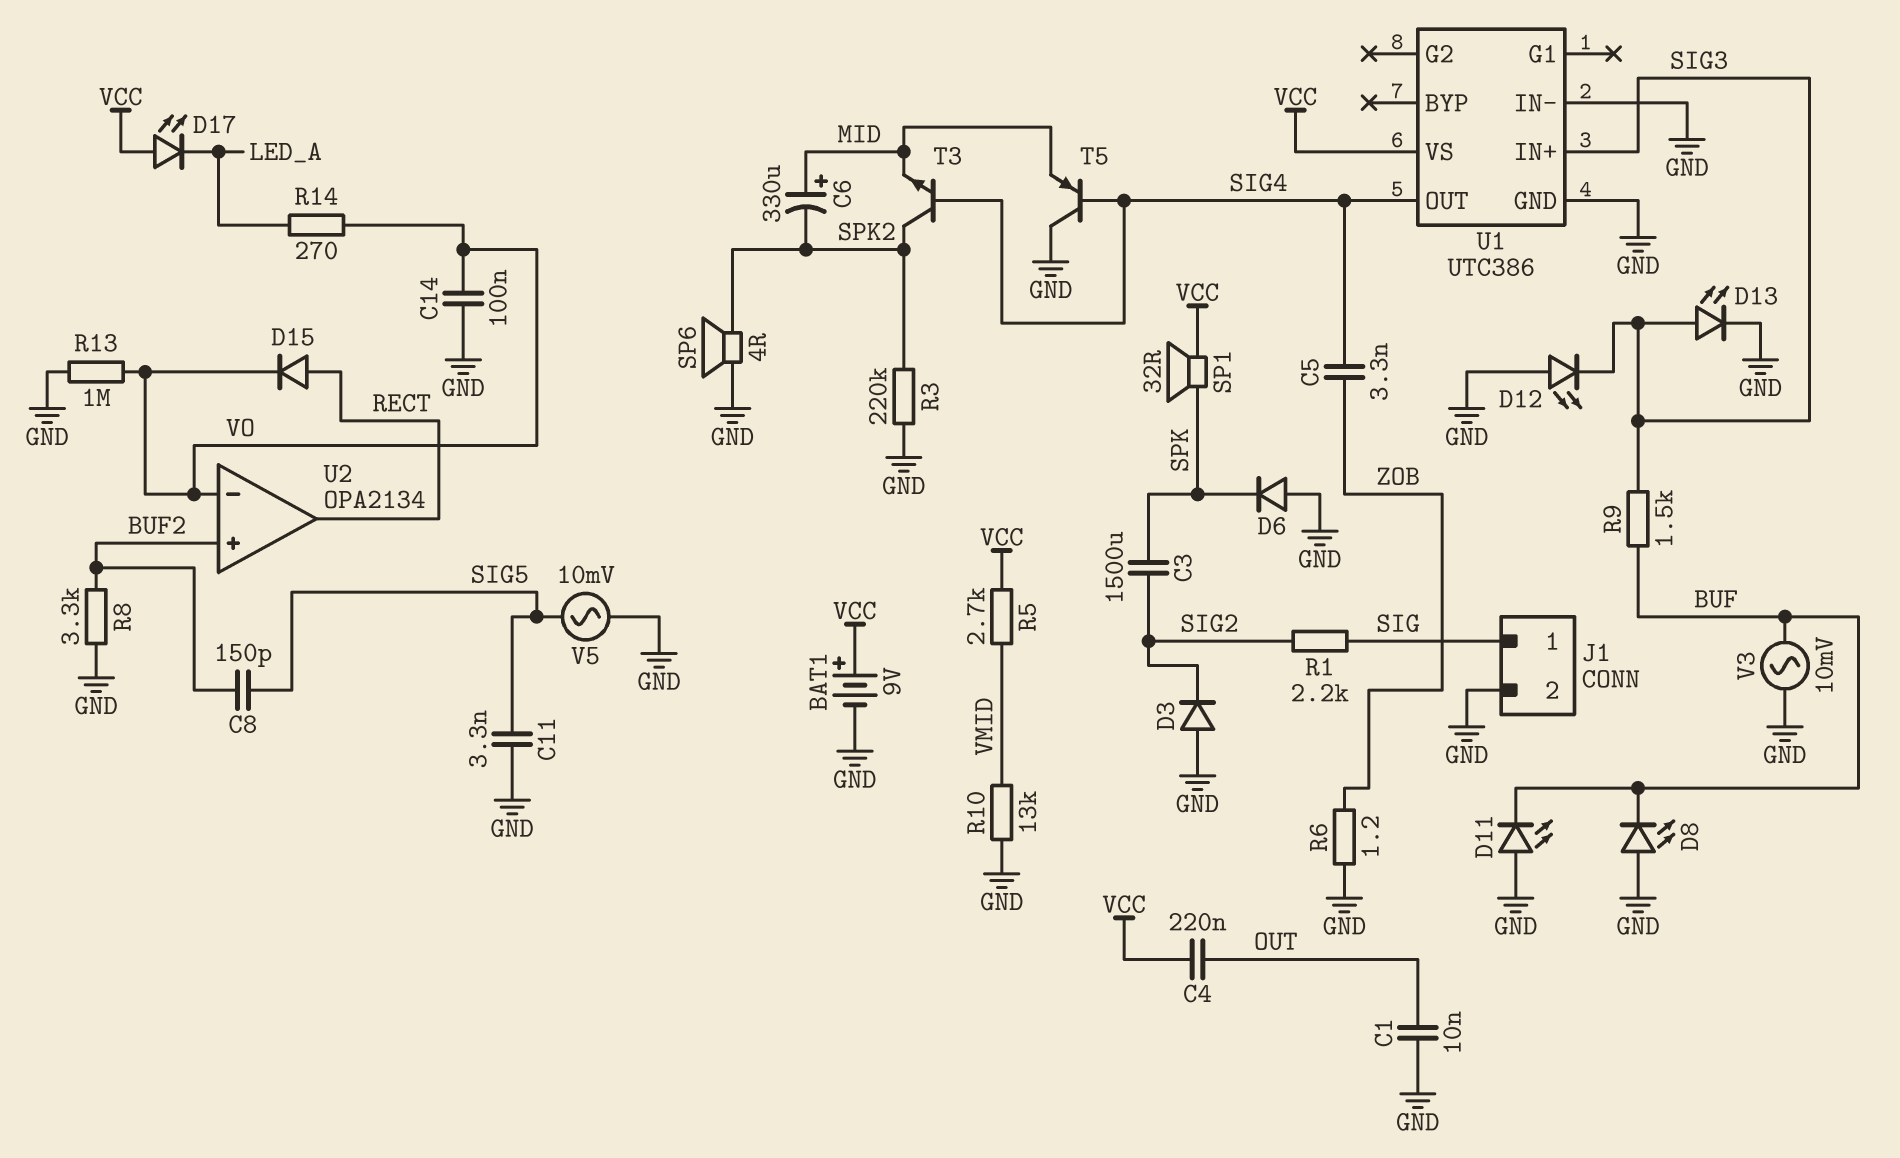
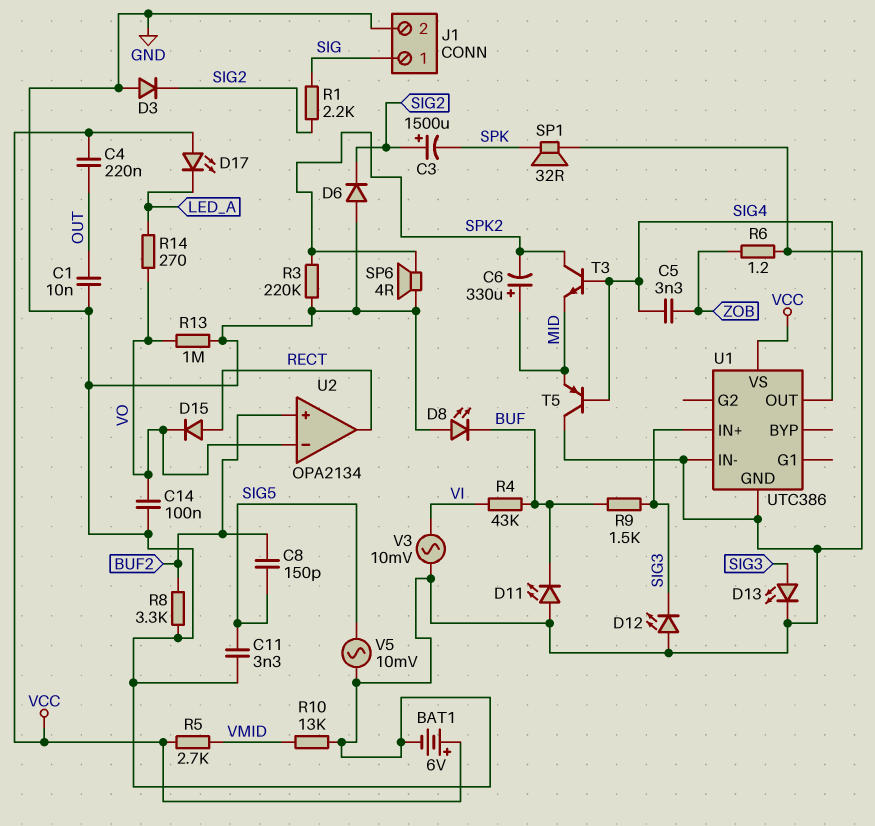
BAT1: 9V (plus VCC, minus GND) -> 6V (plus VCC, minus GND)
C3: 1500uF (SIG2, SPK) -> 1500uF (plus SIG2, minus SPK)
D6: diode (A GND, K SPK) -> diode (A GND, K SIG2)
R4: none -> 43k (BUF, VI)
SP1: speaker 32R (SPK, VCC) -> speaker 32R (GND, SPK)
V3: AC 10mV (BUF, GND) -> AC 10mV (GND, VI)

